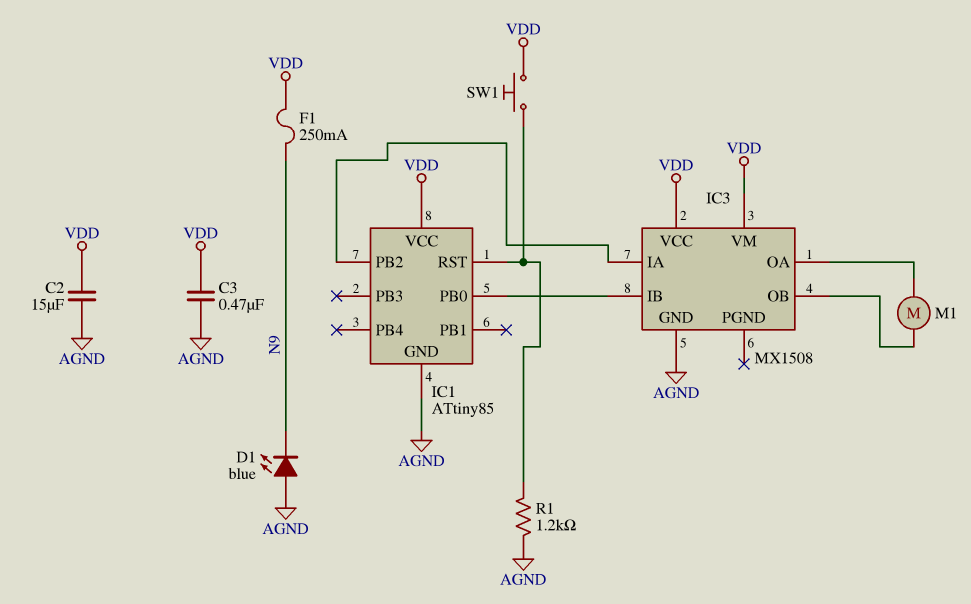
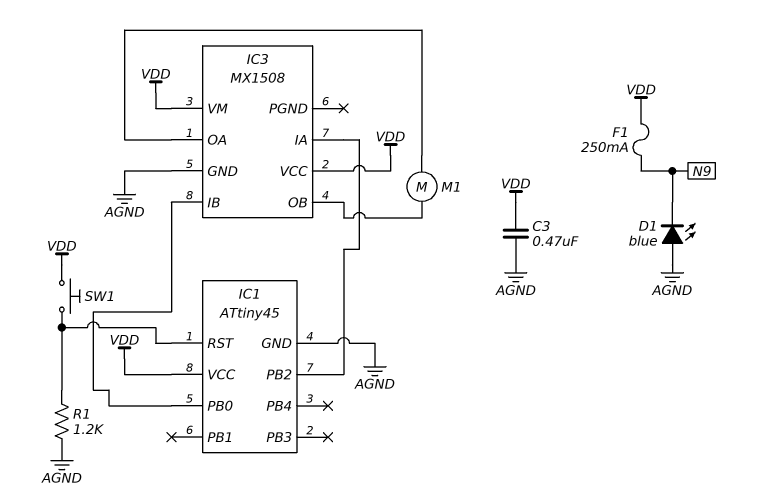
C2: 15uF (AGND, VDD) -> none
IC1: ATtiny85 -> ATtiny45

